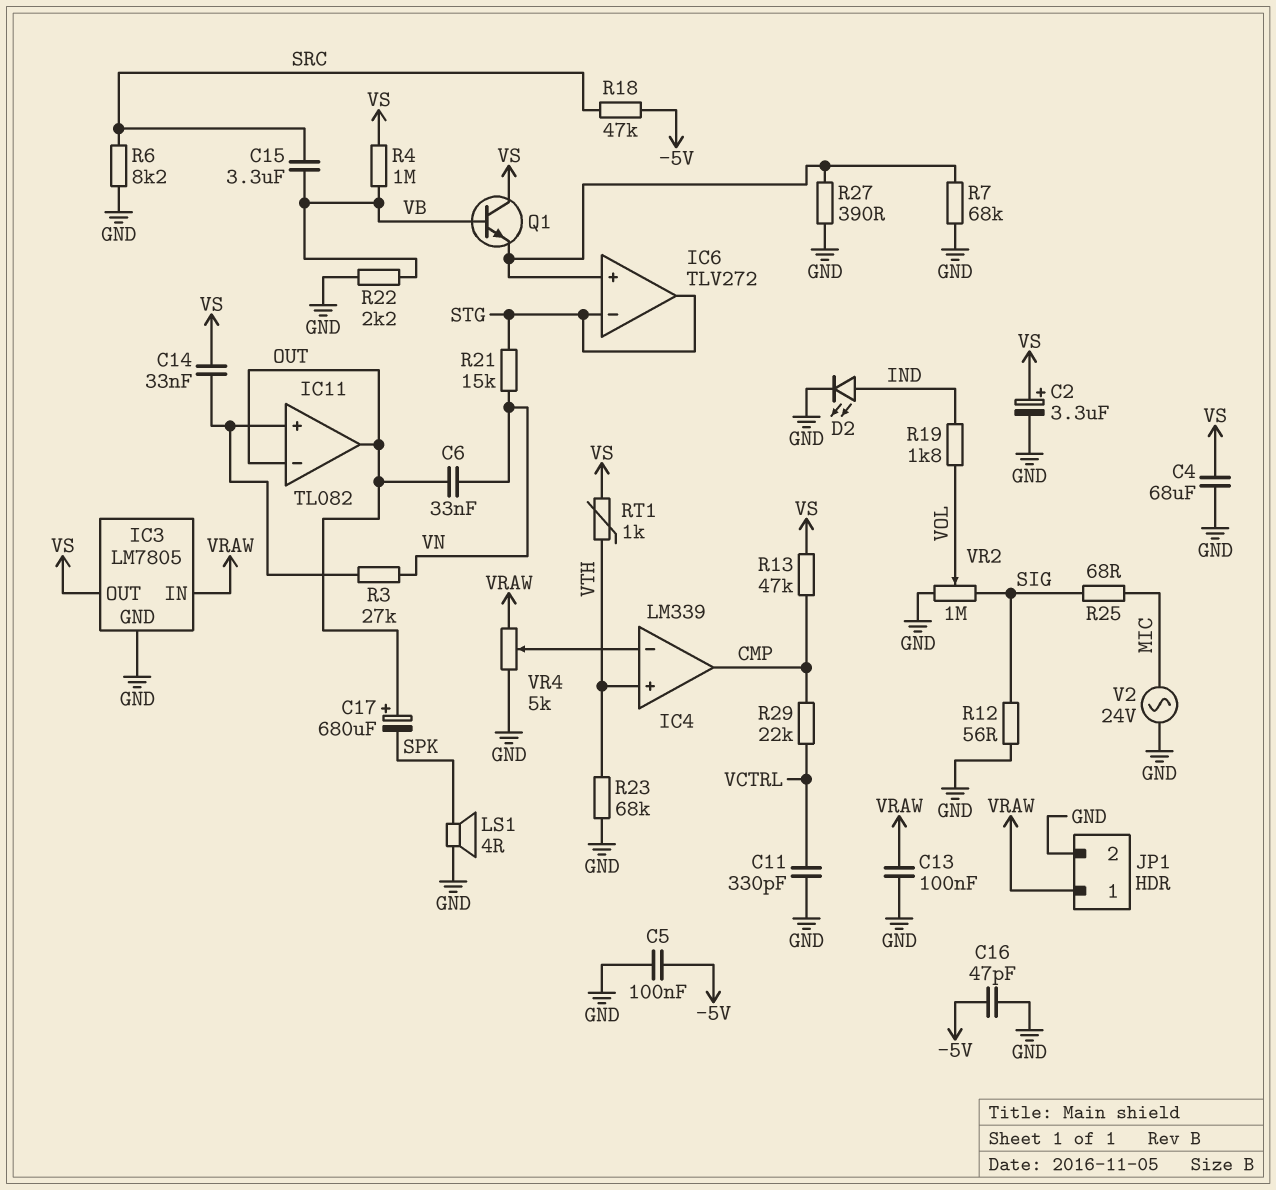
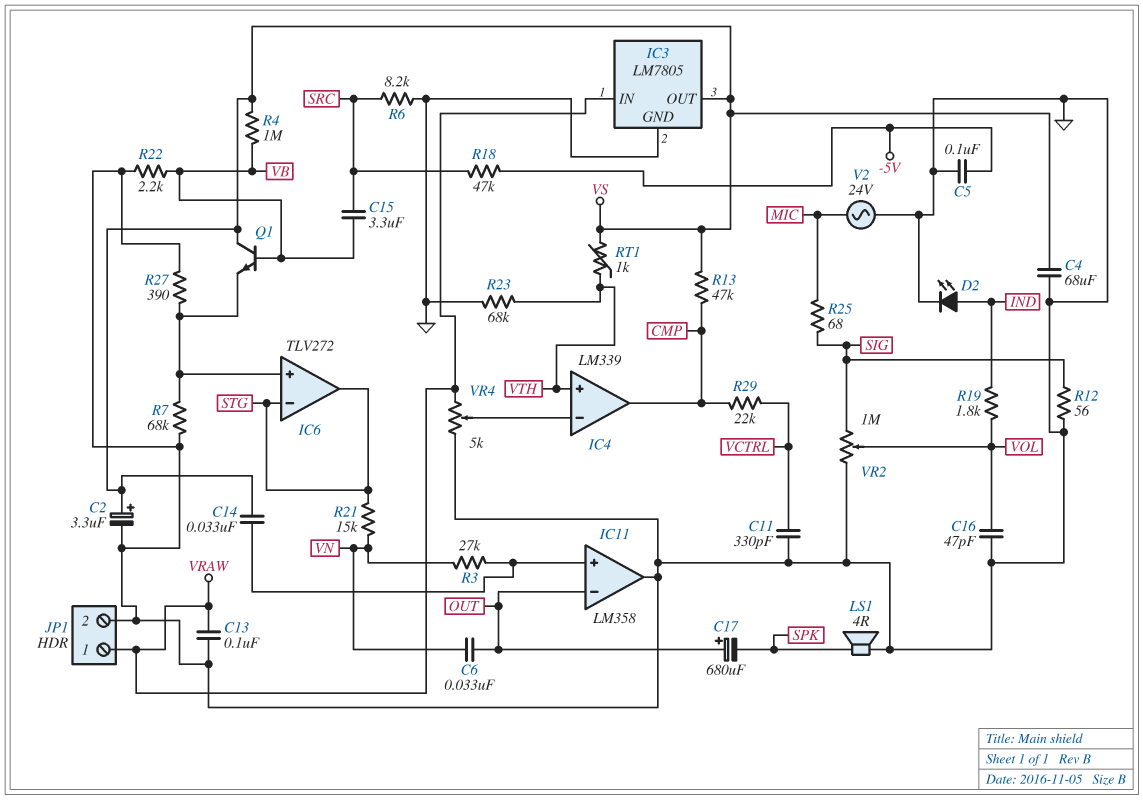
C16: 47pF (-5V, GND) -> 47pF (GND, VOL)
IC11: TL082 -> LM358
IC11 pin out: OUT -> GND

